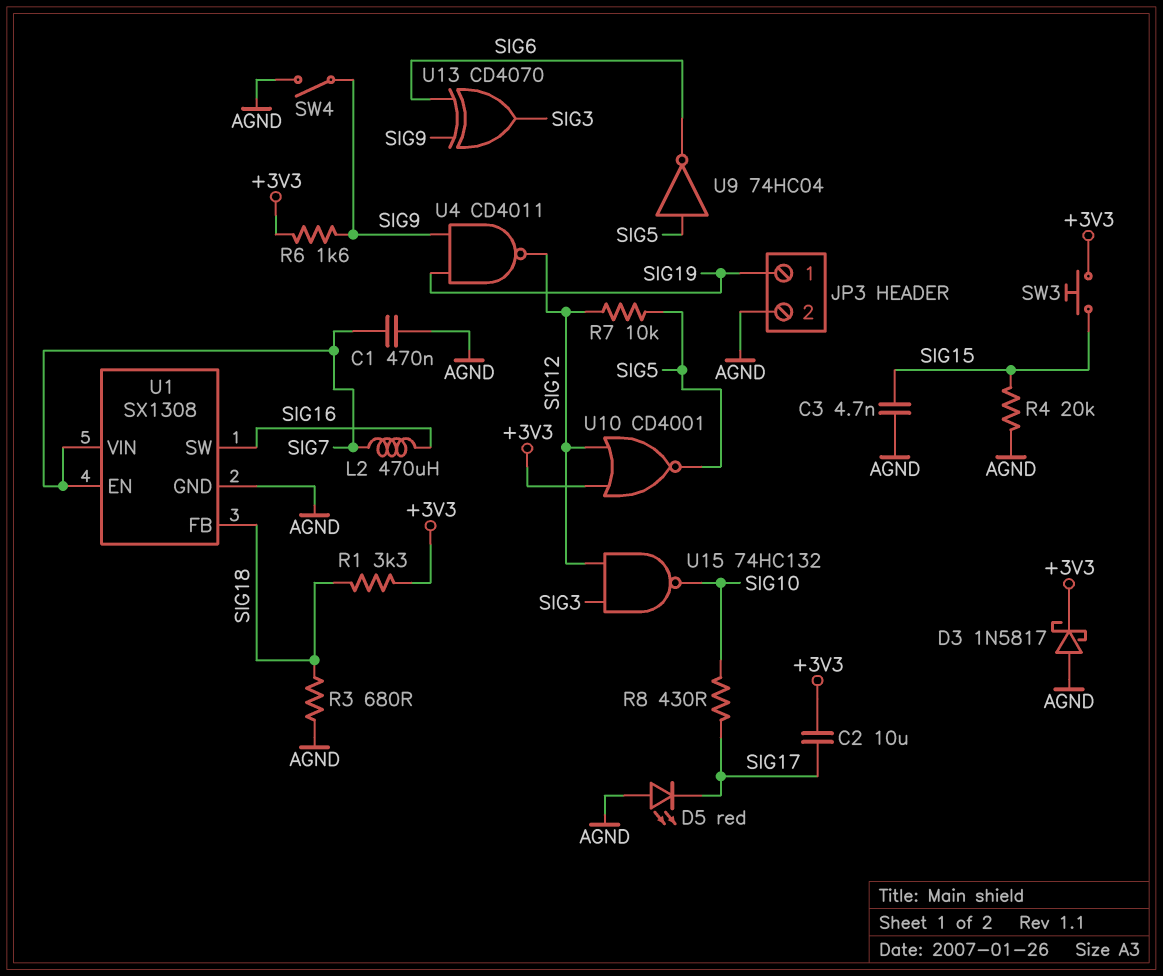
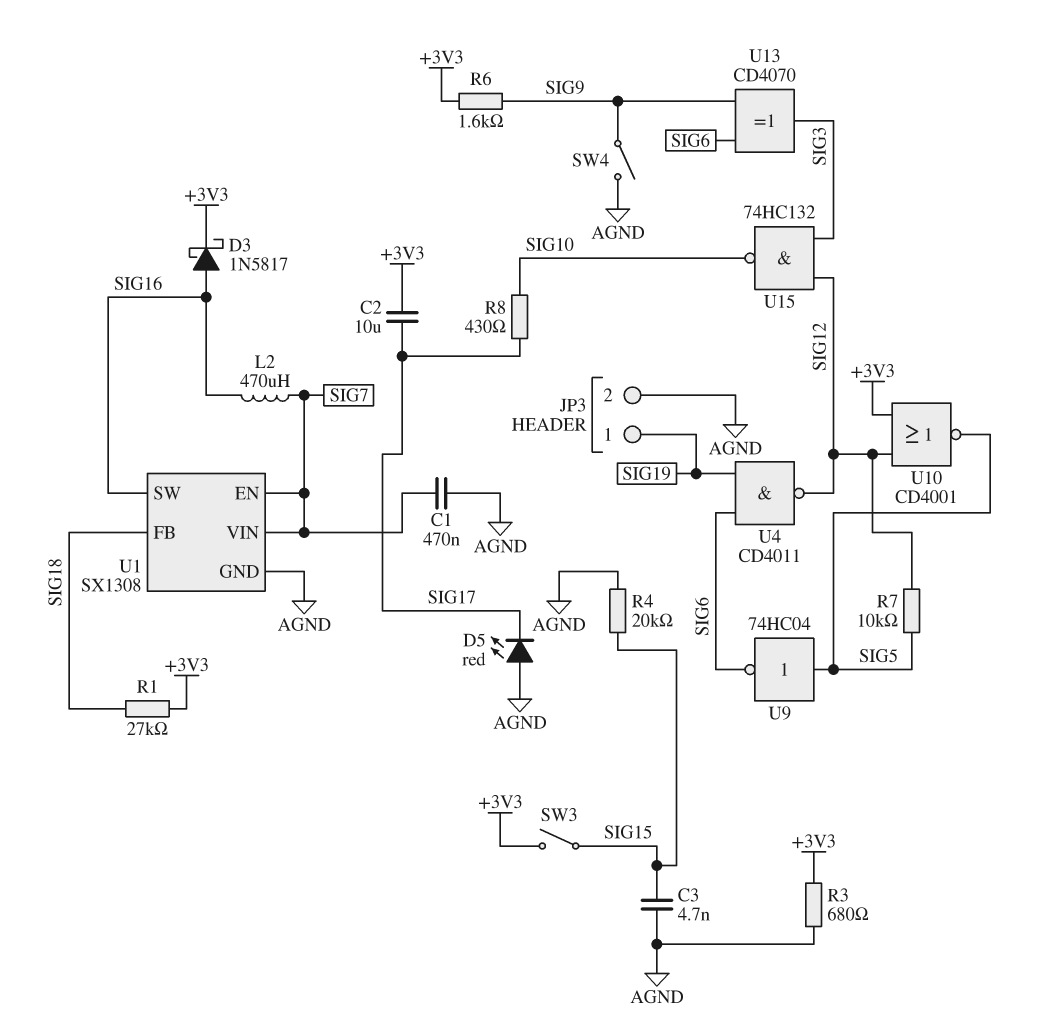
D3: schottky 1N5817 (A AGND, K +3V3) -> schottky 1N5817 (A SIG16, K +3V3)
R1: 3.3k (+3V3, SIG18) -> 27k (+3V3, SIG18)
R3: 680 (AGND, SIG18) -> 680 (+3V3, AGND)
SW3: button (+3V3, SIG15) -> switch (+3V3, SIG15)
U4: NAND CD4011 (in SIG9, in SIG19, out SIG12) -> NAND CD4011 (in SIG6, in SIG19, out SIG12)

